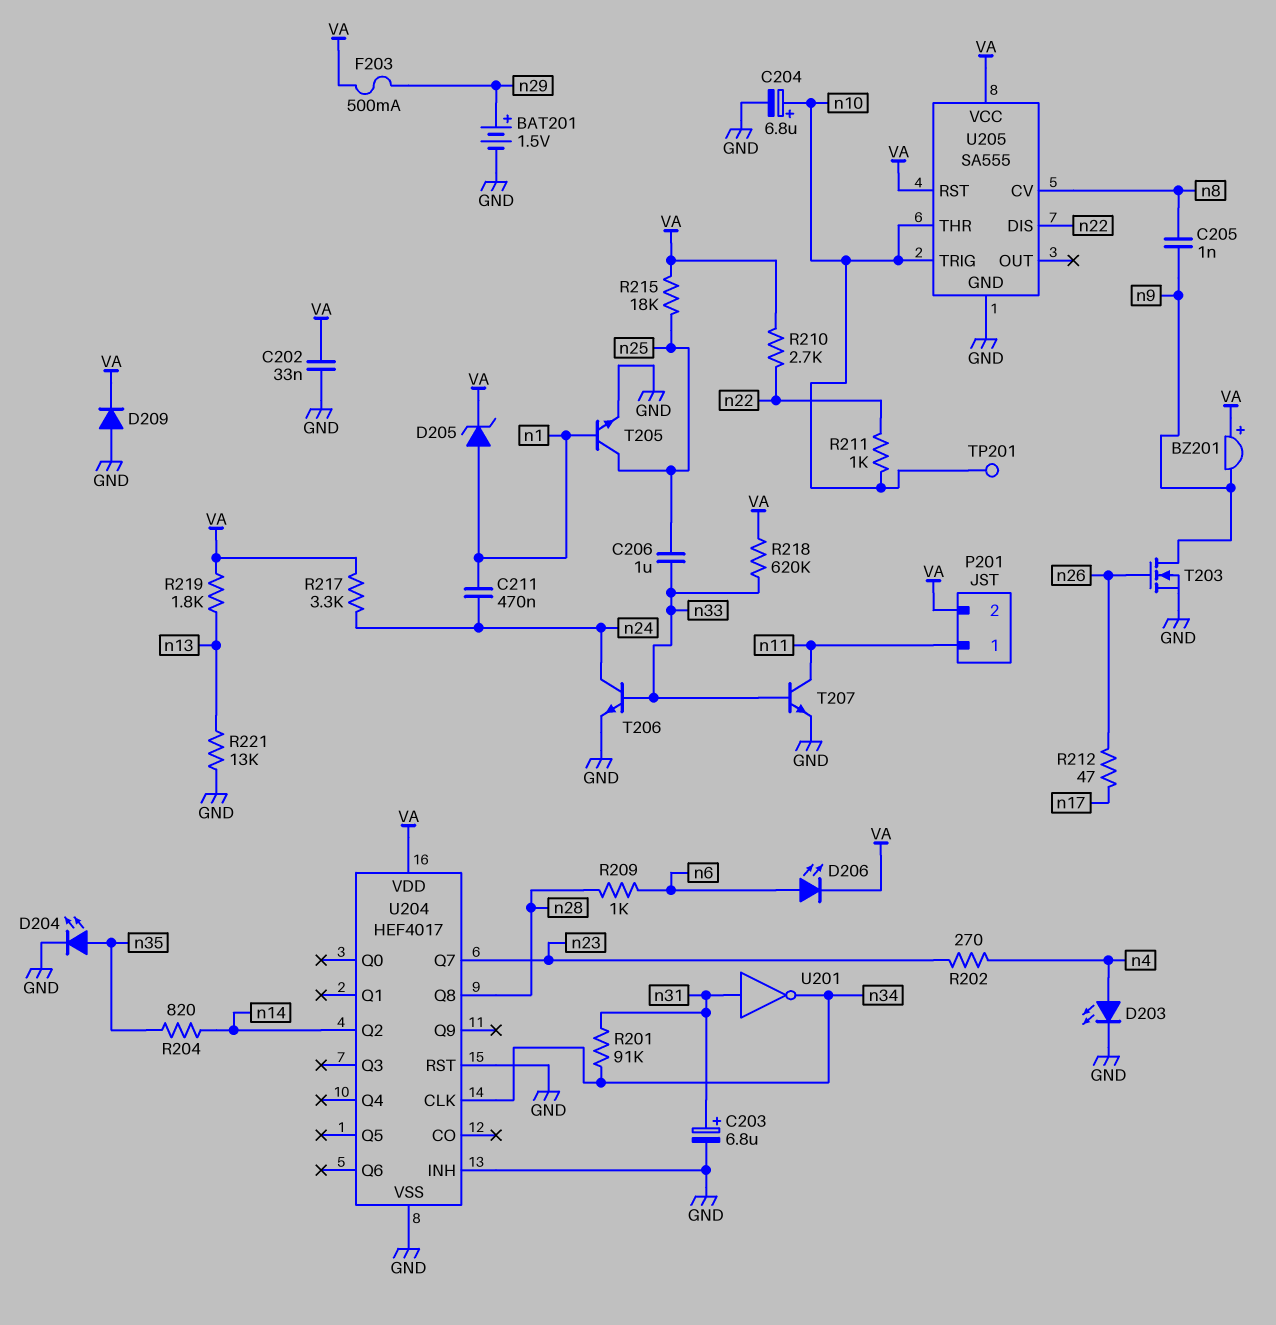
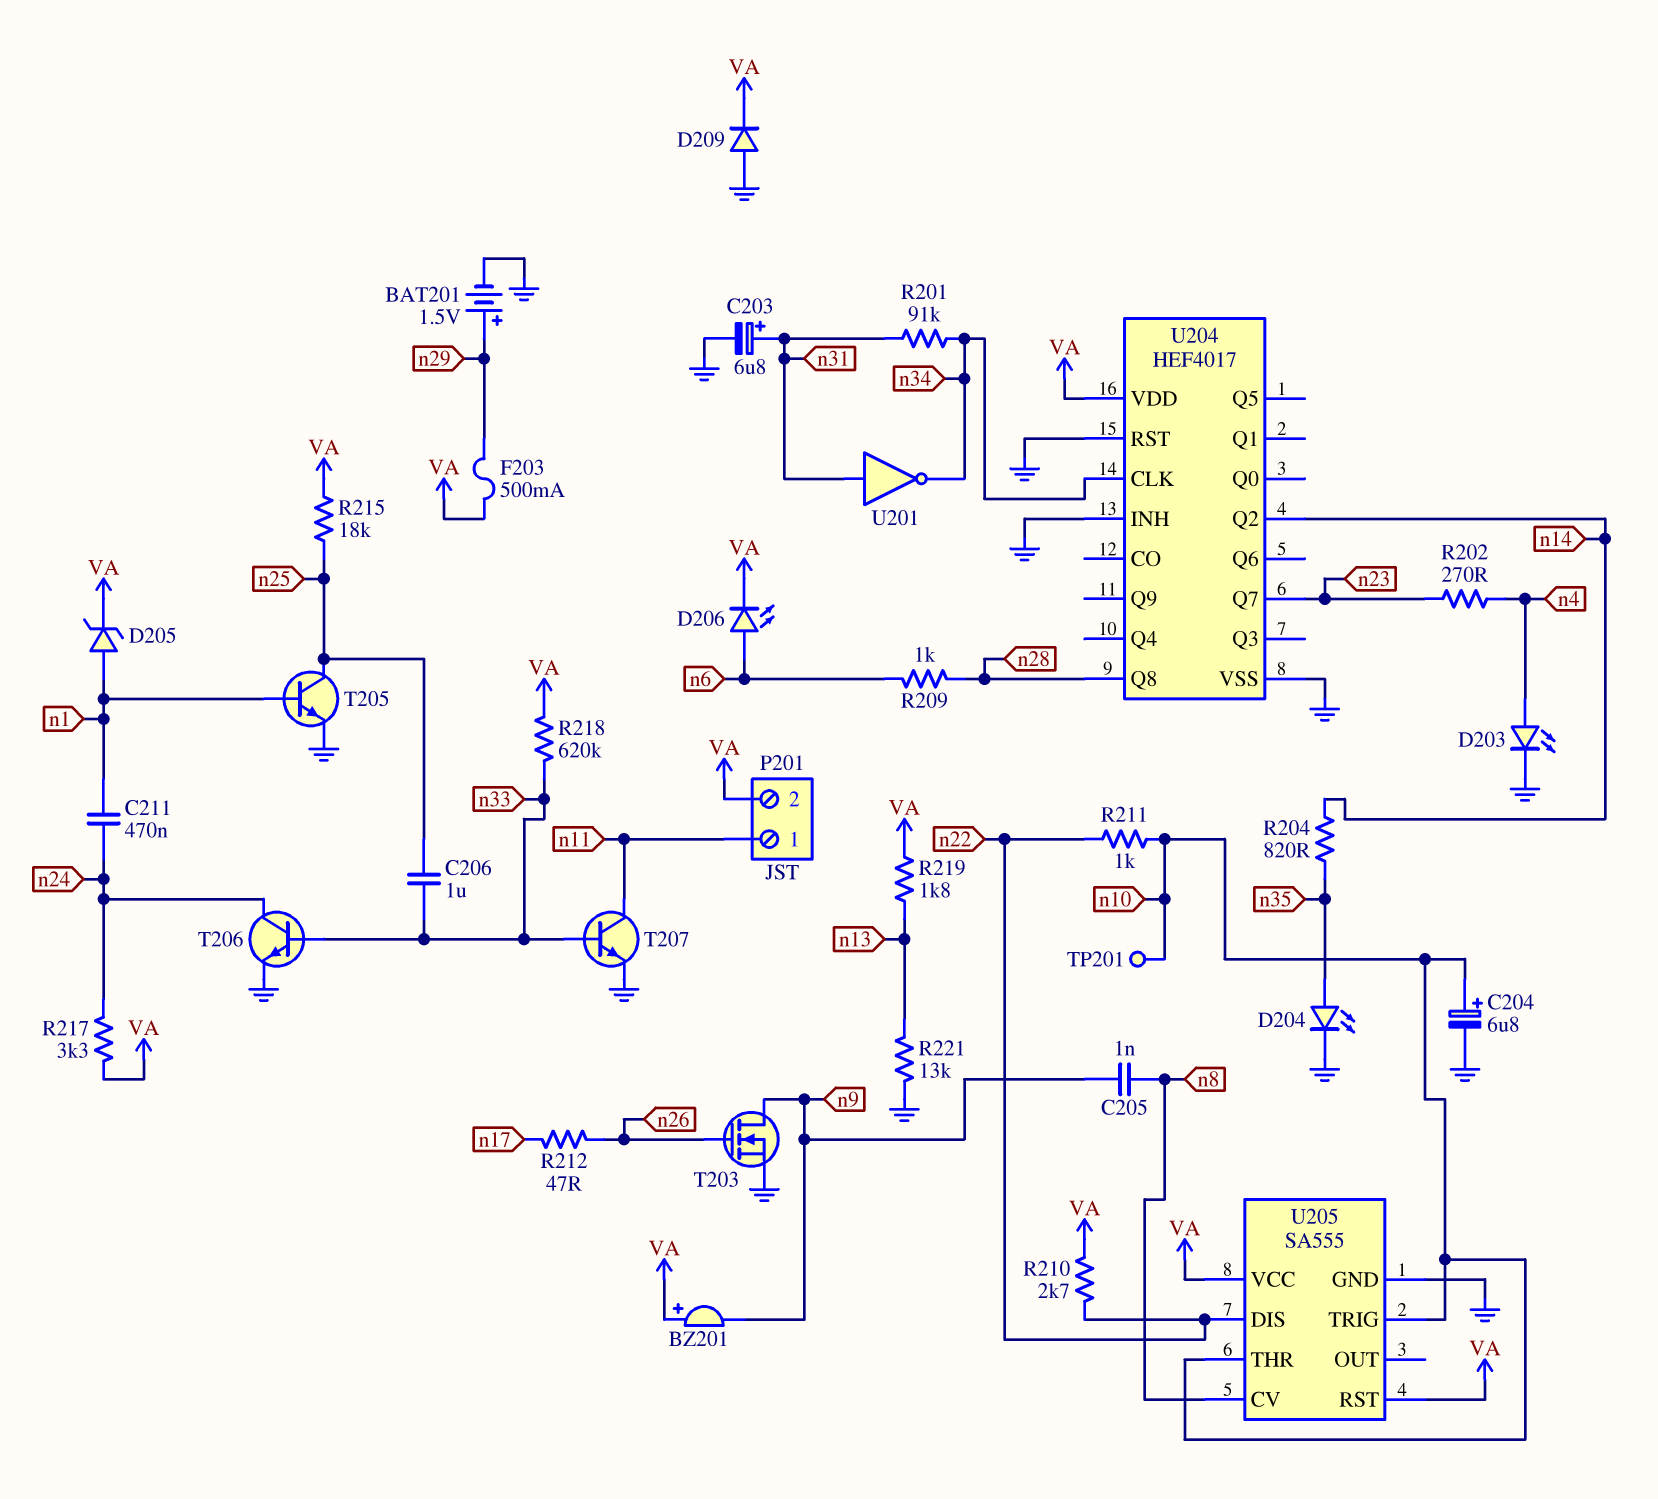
C202: 33nF (GND, VA) -> none

